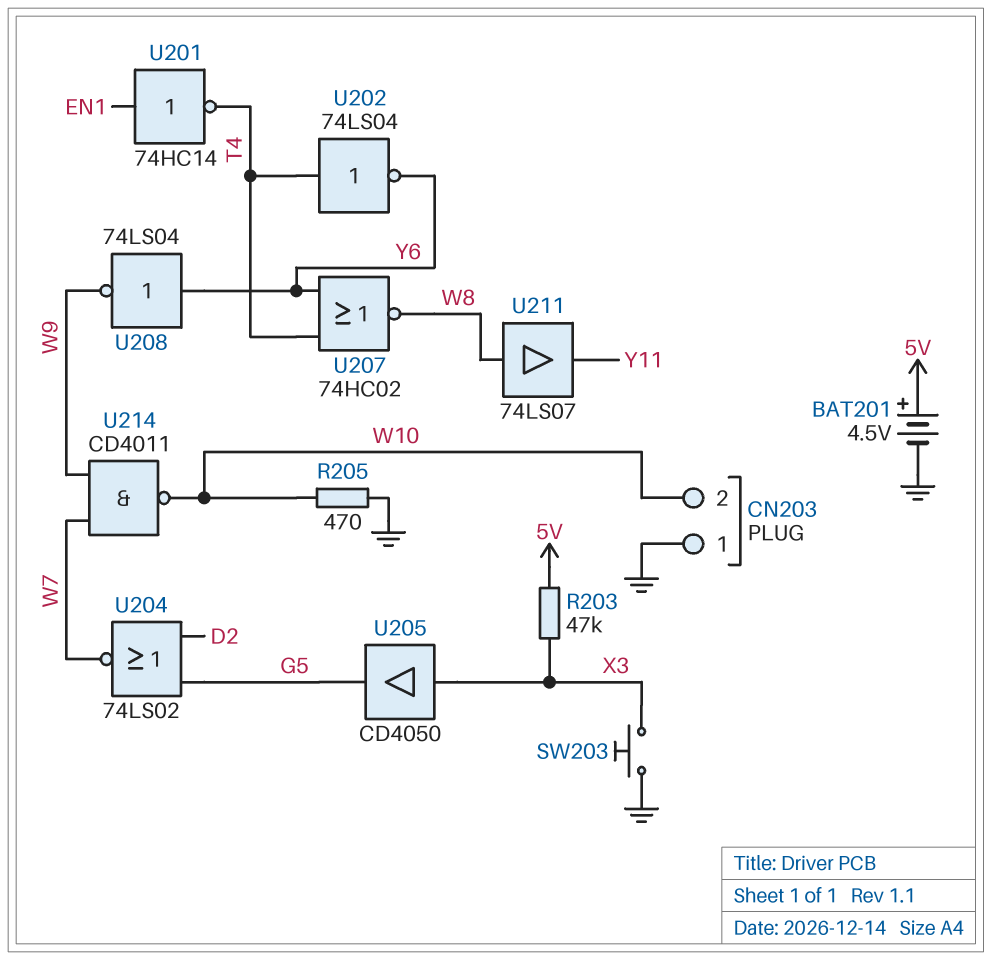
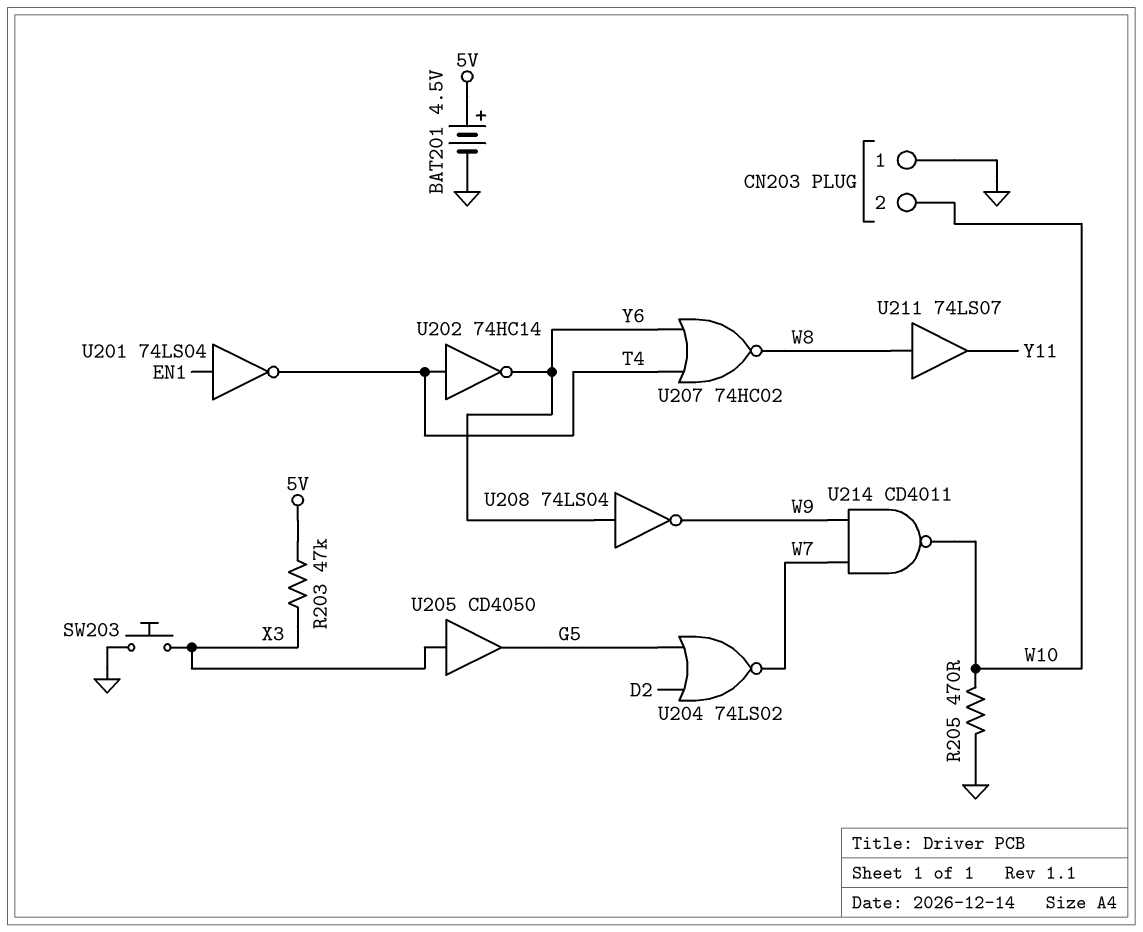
U201: NOT 74HC14 (in EN1, out T4) -> NOT 74LS04 (in EN1, out T4)
U202: NOT 74LS04 (in T4, out Y6) -> NOT 74HC14 (in T4, out Y6)

